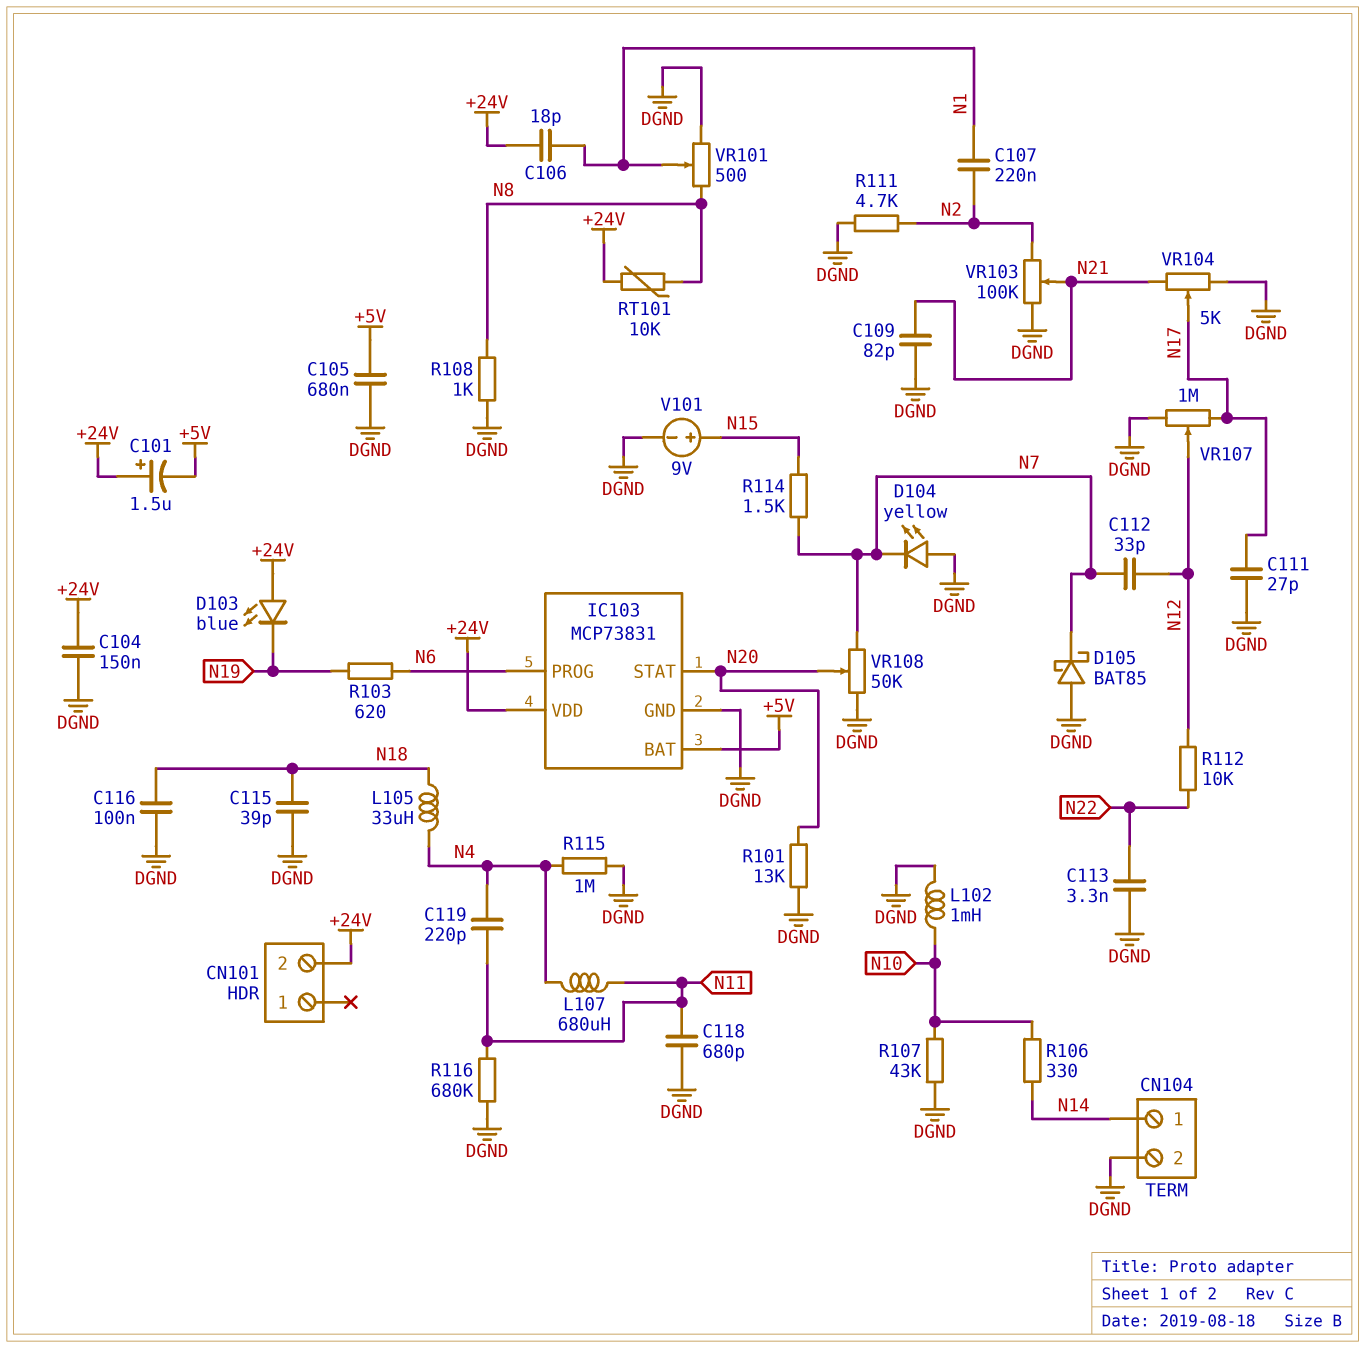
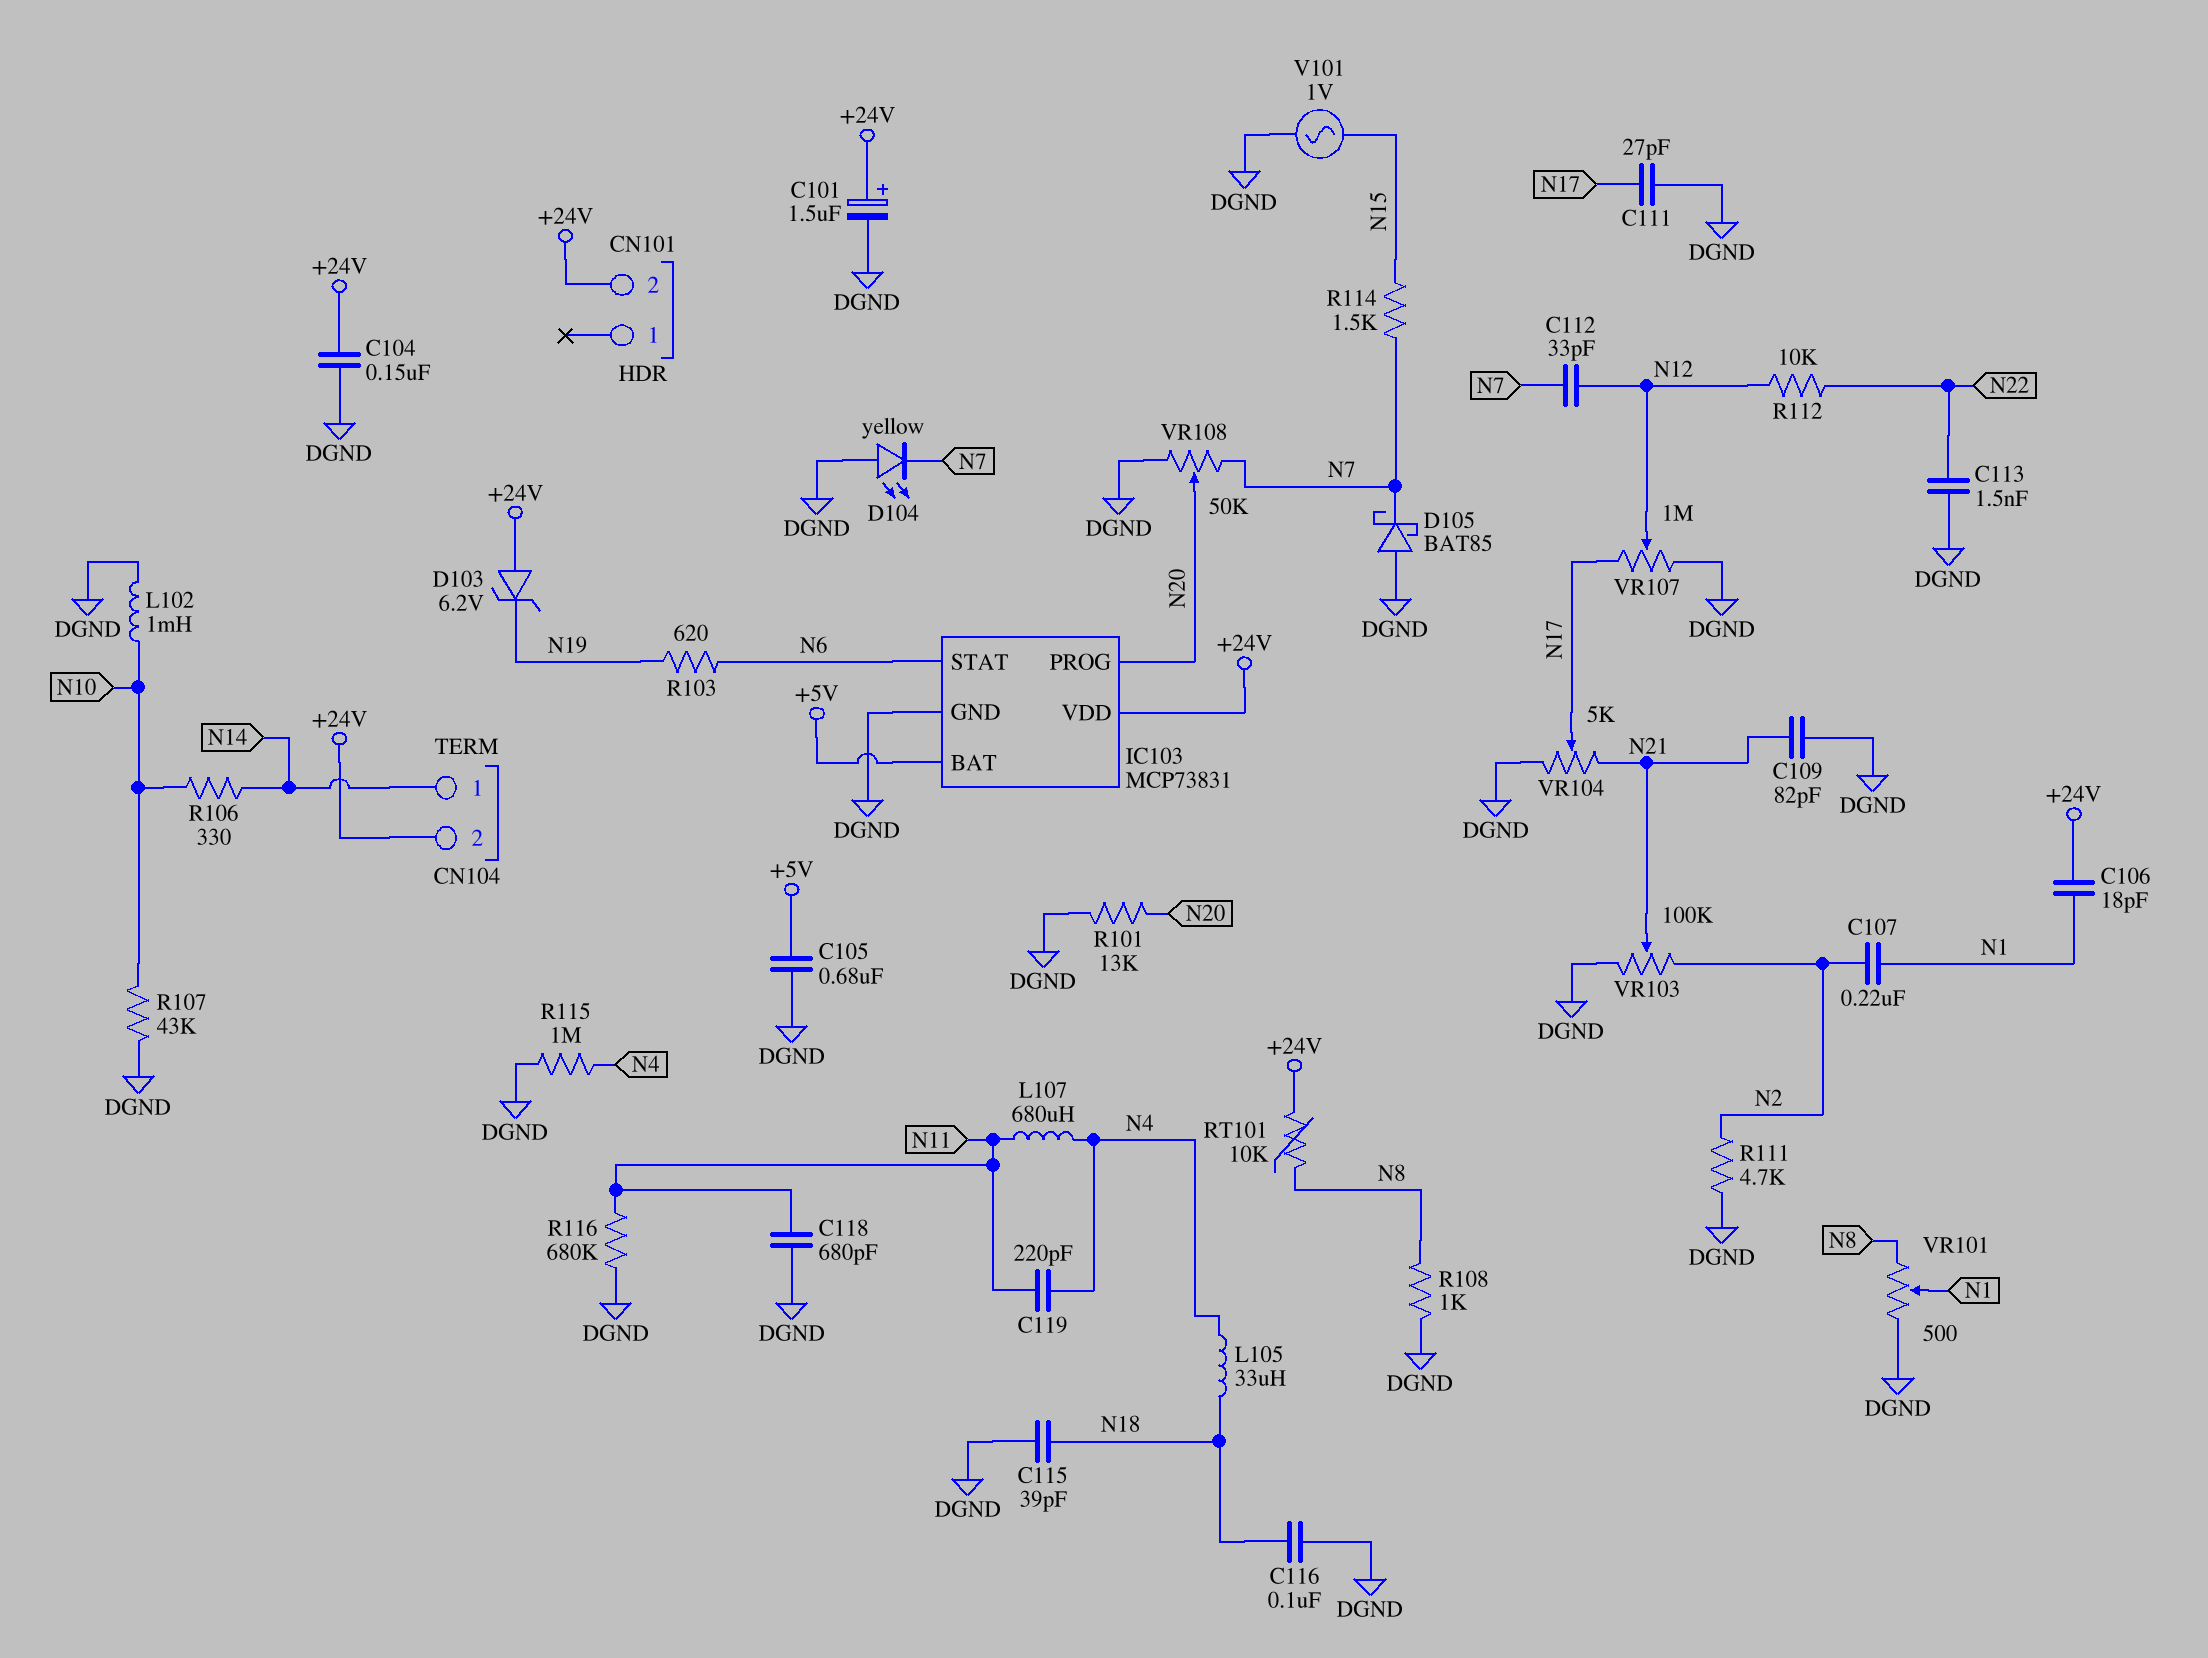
C101: 1.5uF (plus +24V, minus +5V) -> 1.5uF (plus +24V, minus DGND)
C113: 3.3nF (DGND, N22) -> 1.5nF (DGND, N22)
CN104 pin 2: DGND -> +24V
D103: LED blue (A +24V, K N19) -> zener 6.2V (A +24V, K N19)
IC103 pin PROG: N6 -> N20
IC103 pin STAT: N20 -> N6
V101: 9V (plus N15, minus DGND) -> AC 1V (DGND, N15)

